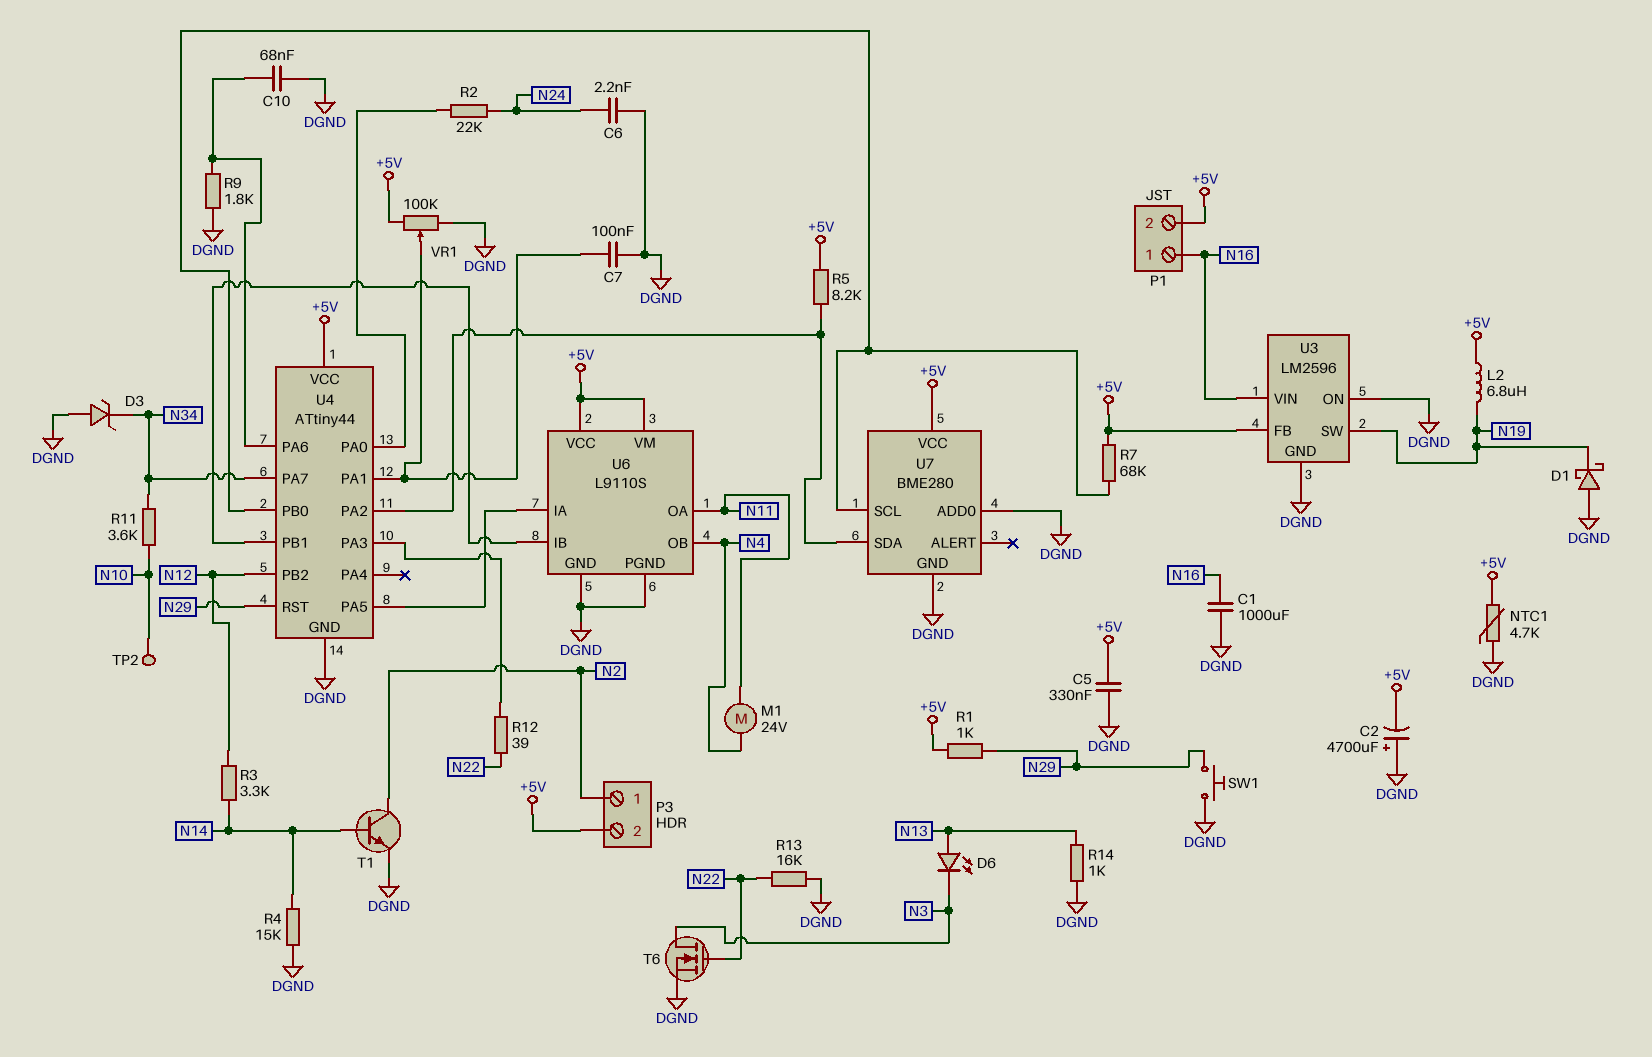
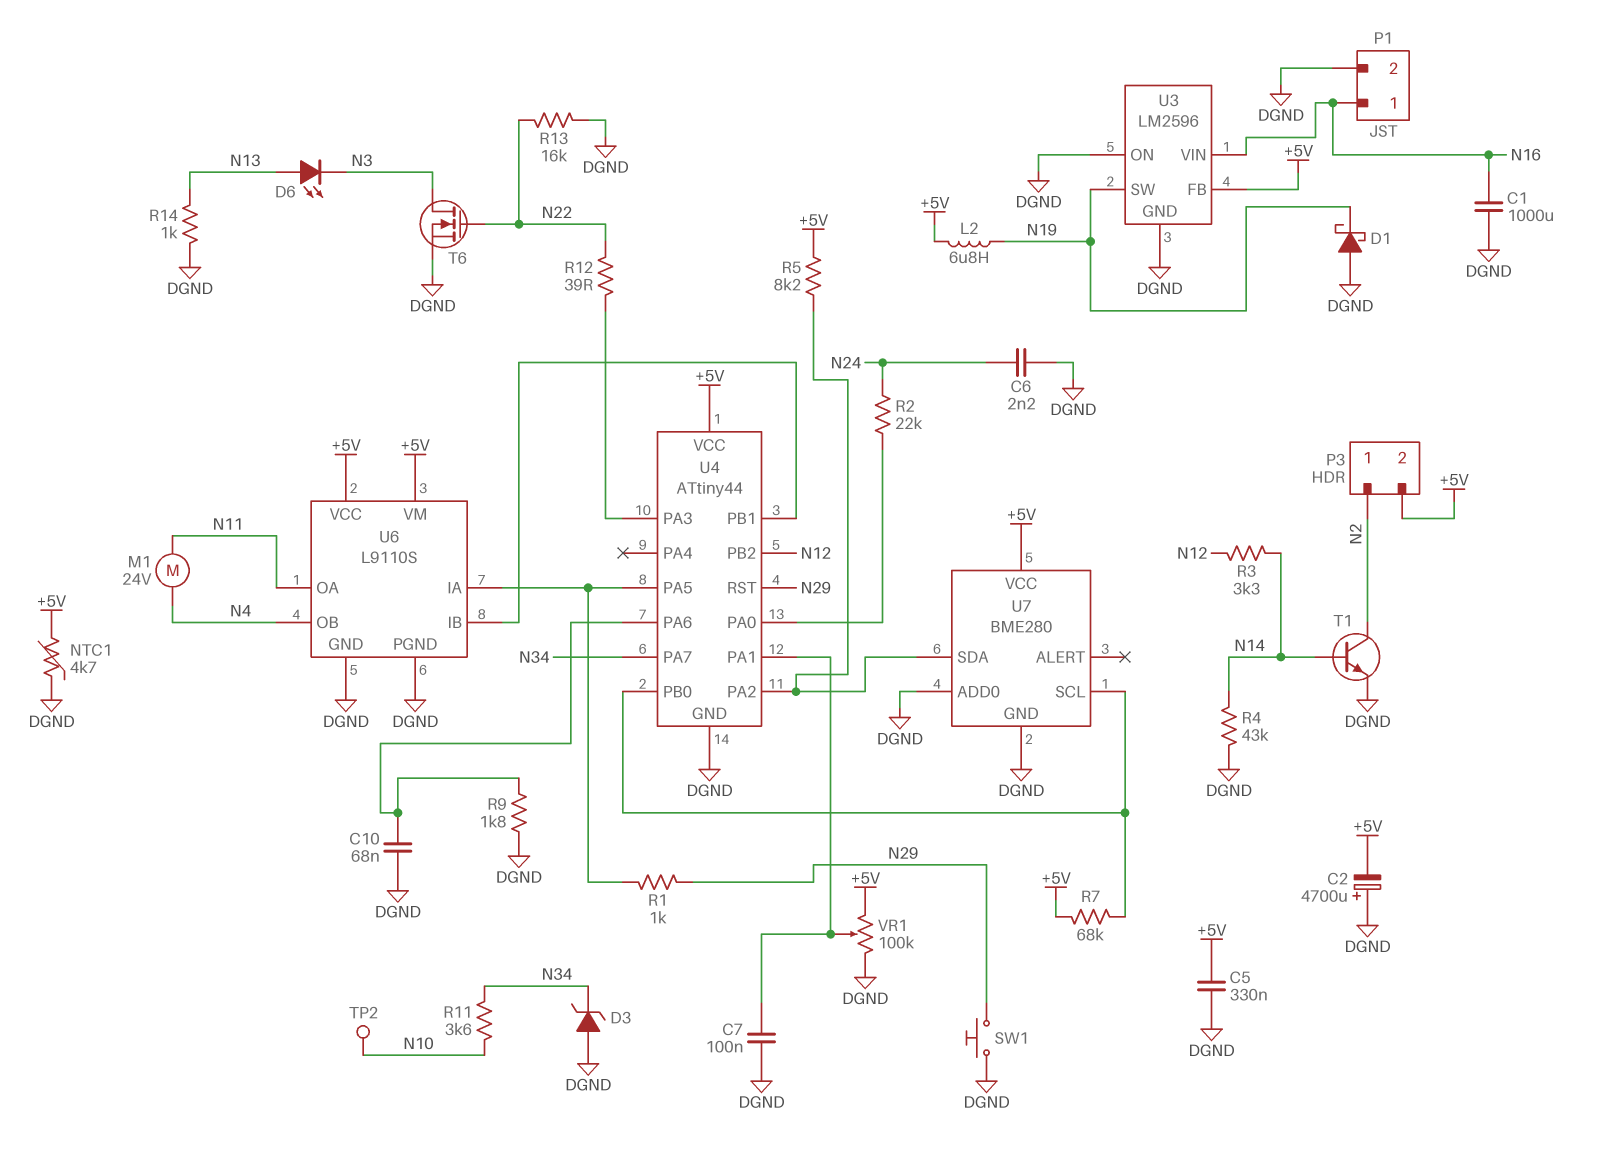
P1 pin 2: +5V -> DGND
R1: 1k (+5V, N29) -> 1k (N29, U4/PA5)
R4: 15k (DGND, N14) -> 43k (DGND, N14)

